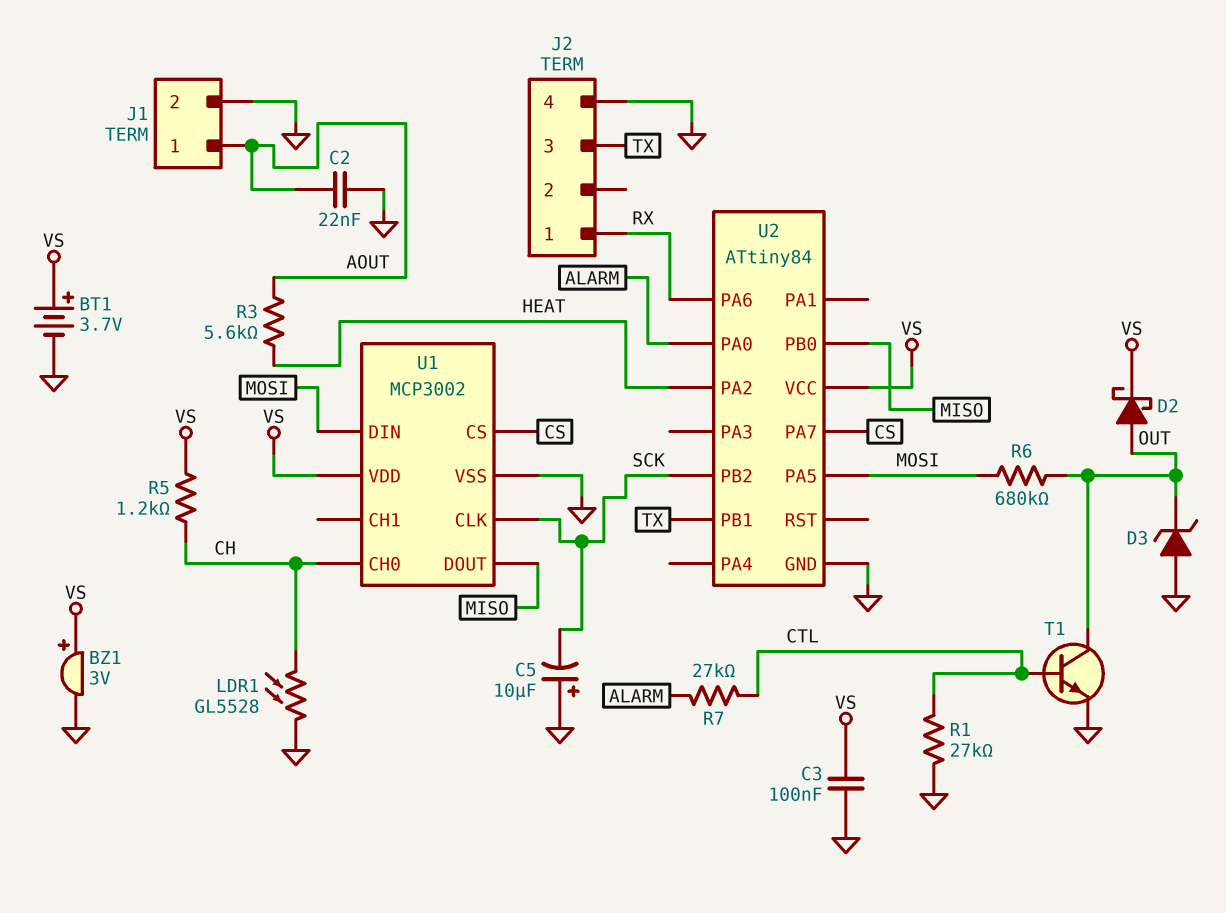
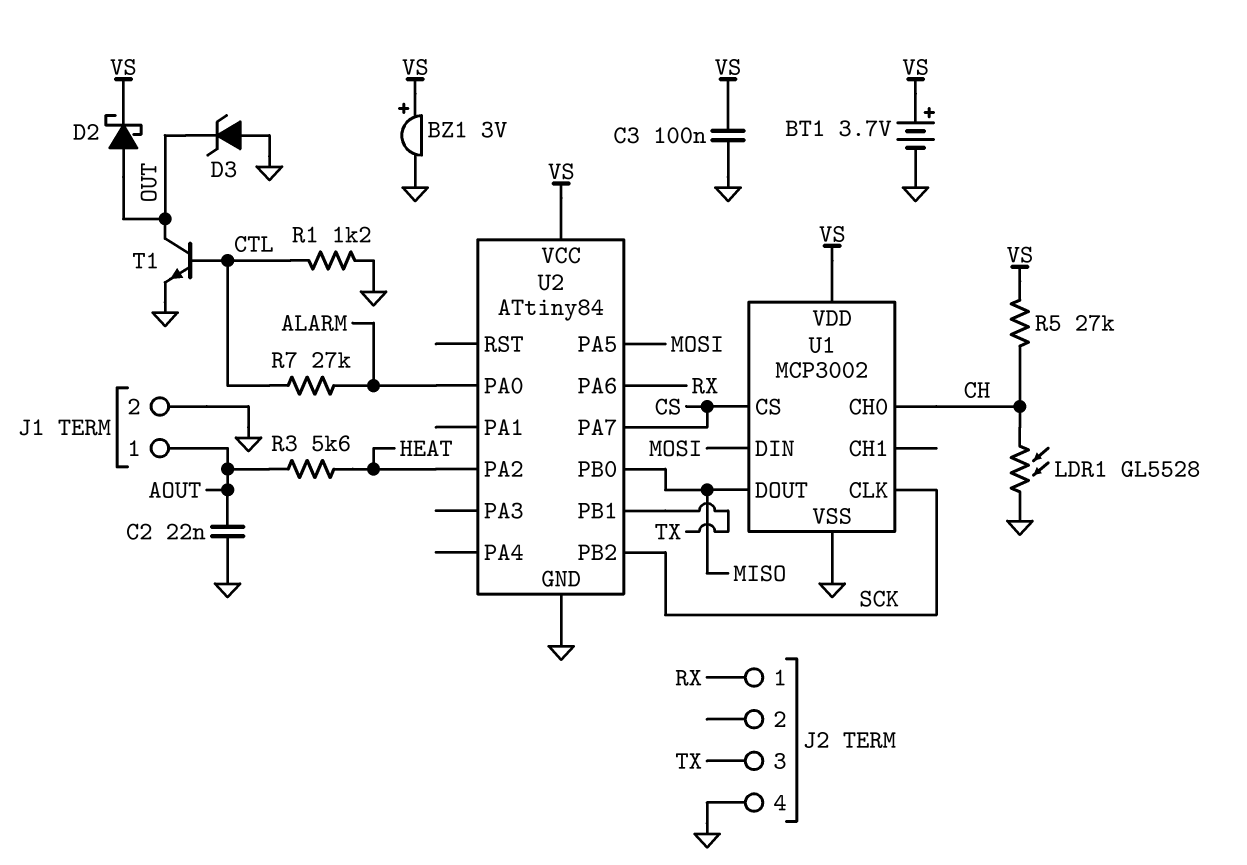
C5: 10uF (plus GND, minus SCK) -> none
R1: 27k (CTL, GND) -> 1.2k (CTL, GND)
R5: 1.2k (CH, VS) -> 27k (CH, VS)
R6: 680k (MOSI, OUT) -> none

